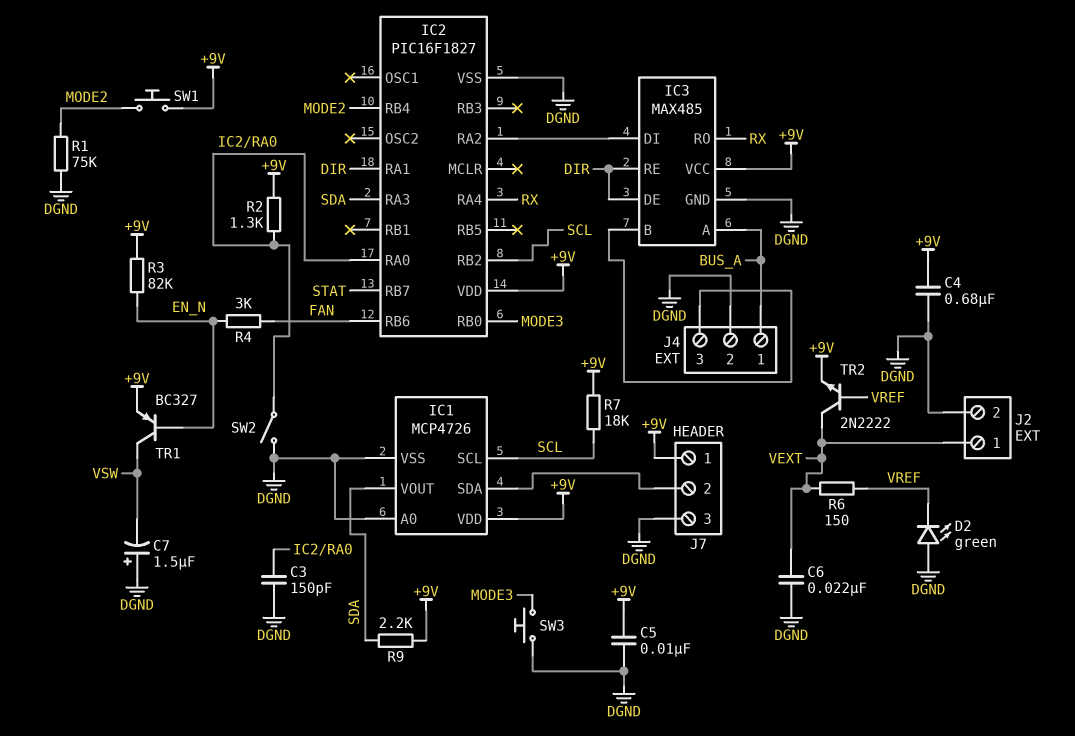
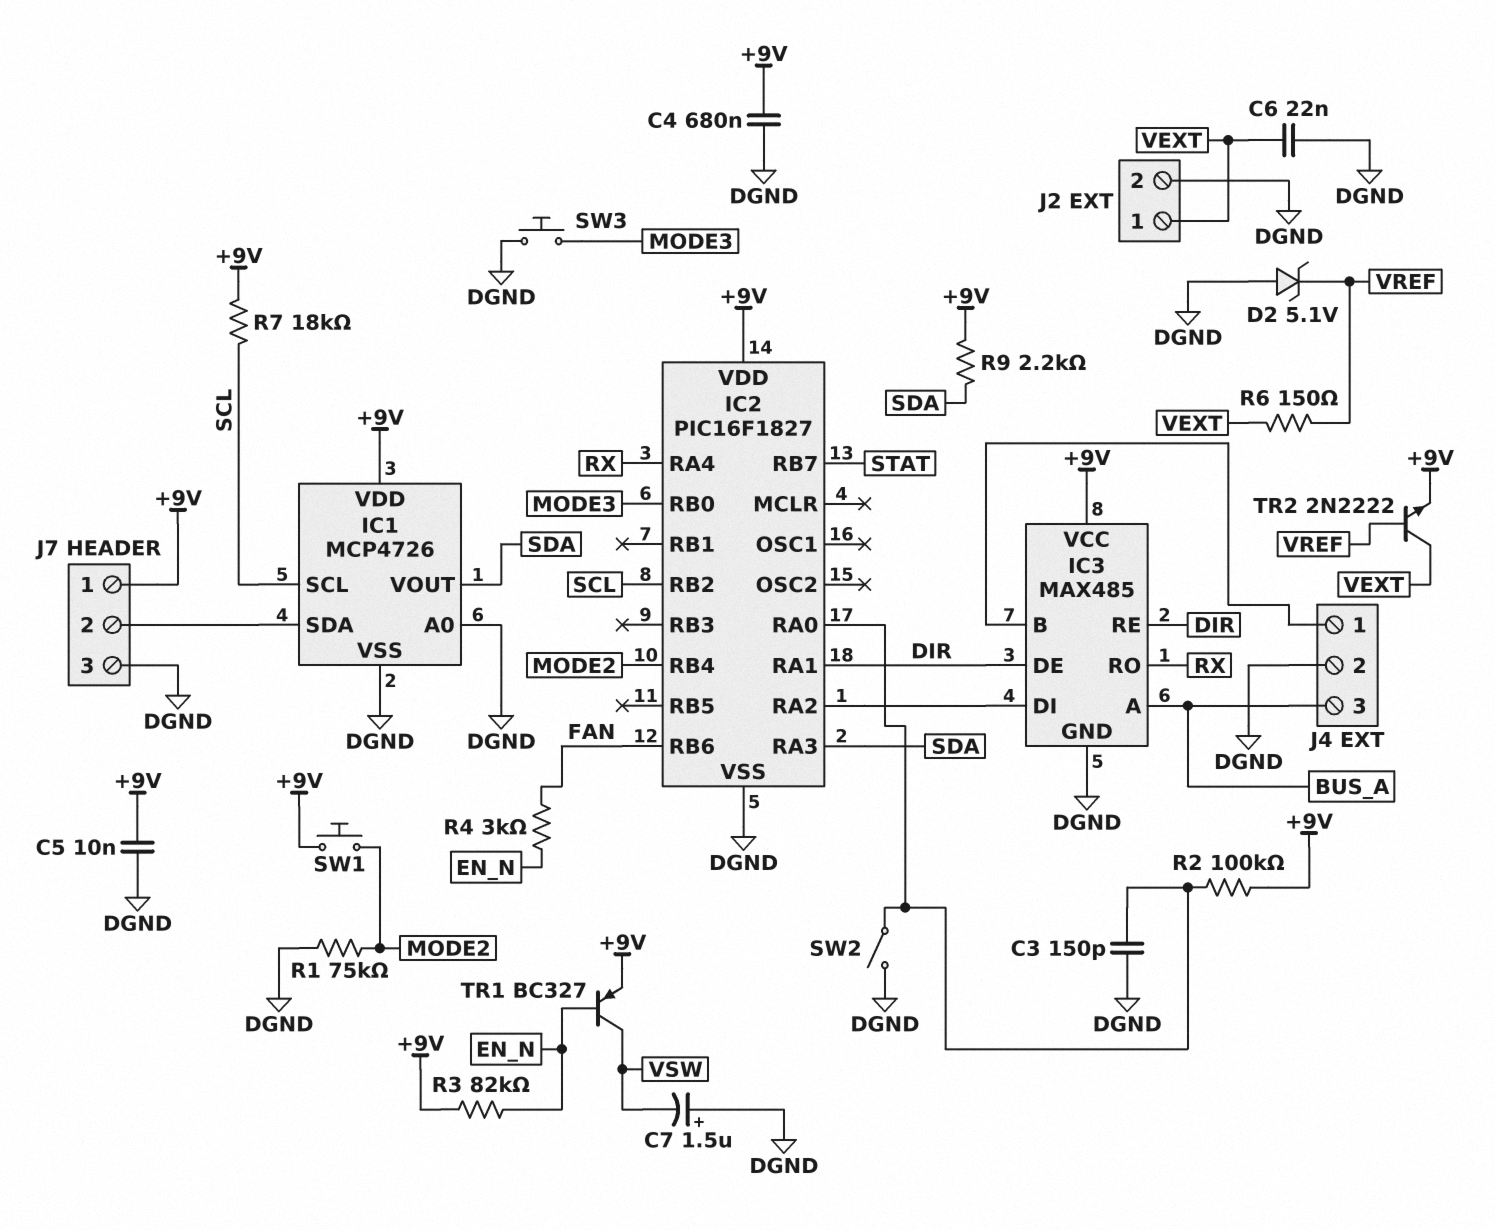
D2: LED green (A DGND, K VREF) -> zener 5.1V (A DGND, K VREF)
J4 pin 1: BUS_A -> IC3/B
J4 pin 3: IC3/B -> BUS_A
R2: 1.3k (+9V, IC2/RA0) -> 100k (+9V, IC2/RA0)

